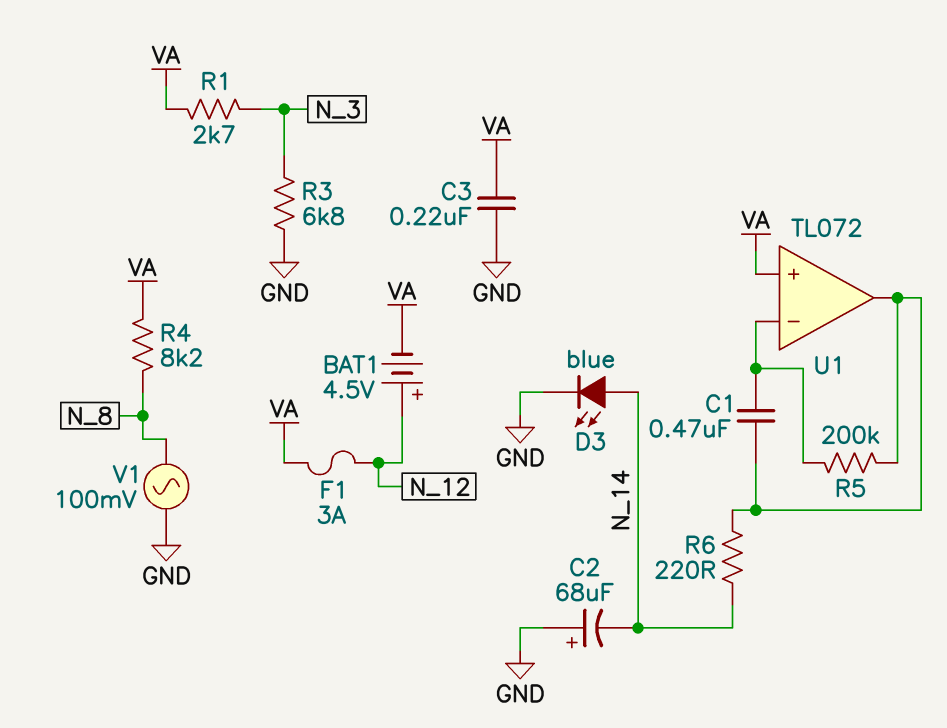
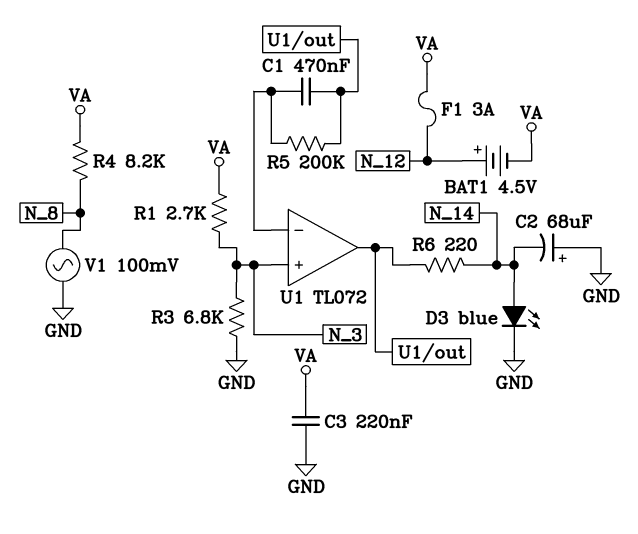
U1 pin in+: VA -> N_3

